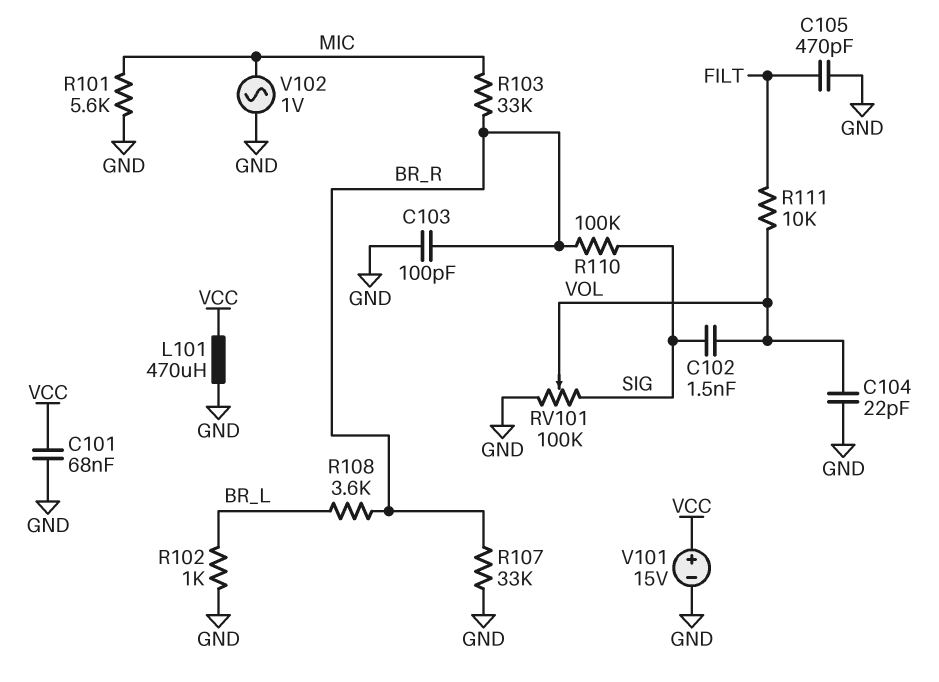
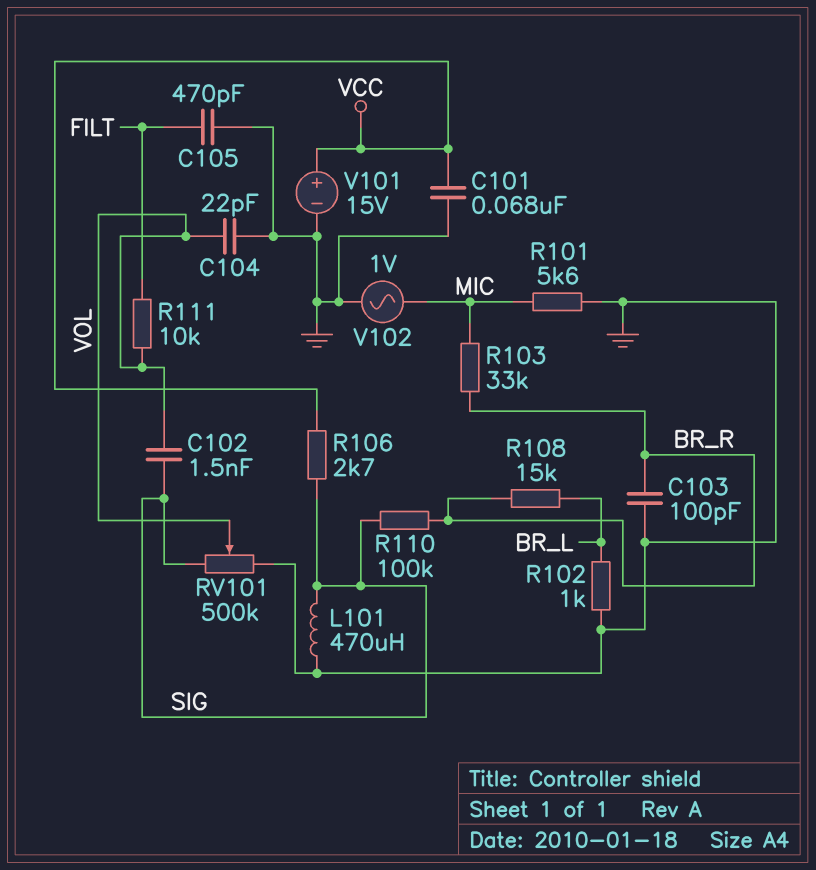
L101: 470uH (GND, VCC) -> 470uH (GND, SIG)
R106: none -> 2.7k (SIG, VCC)
R107: 33k (BR_R, GND) -> none
R108: 3.6k (BR_L, BR_R) -> 15k (BR_L, BR_R)
RV101: 100k (GND, SIG, wiper VOL) -> 500k (GND, SIG, wiper VOL)

